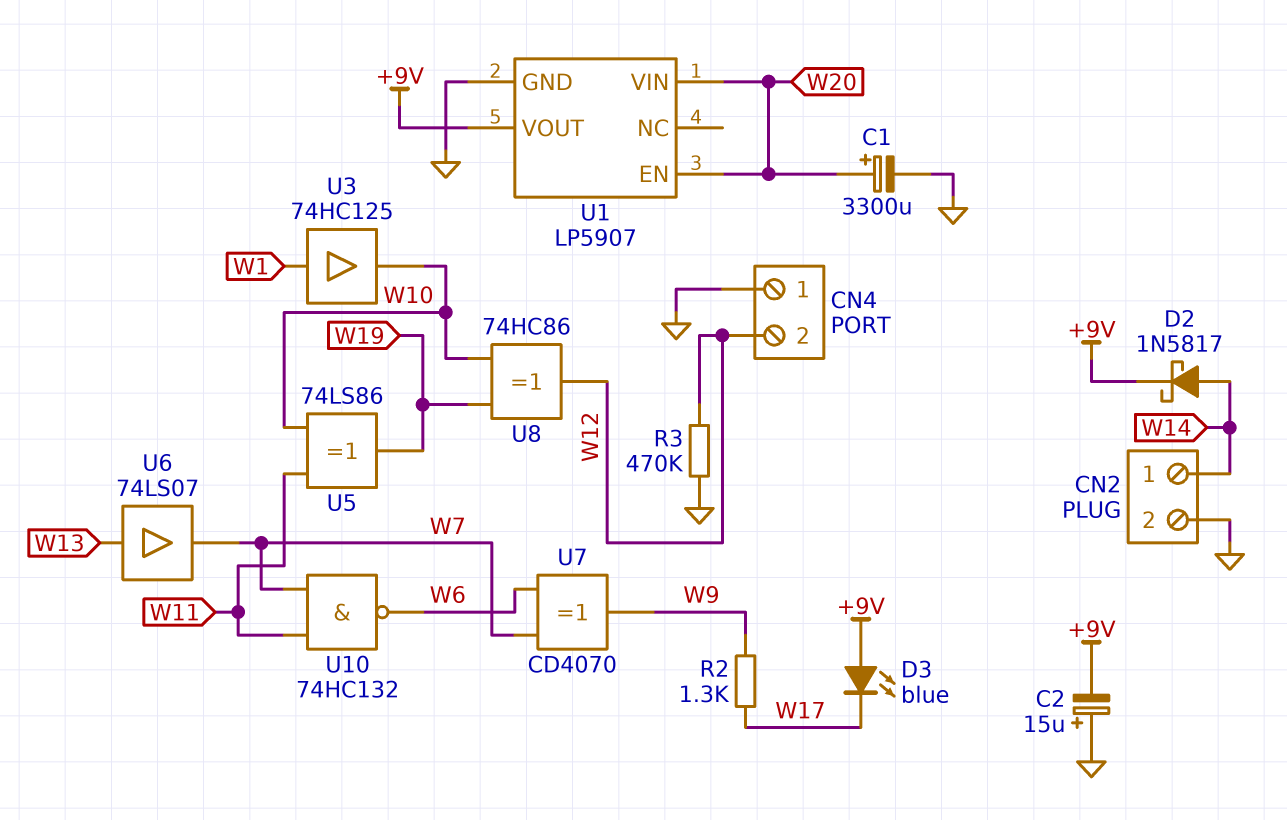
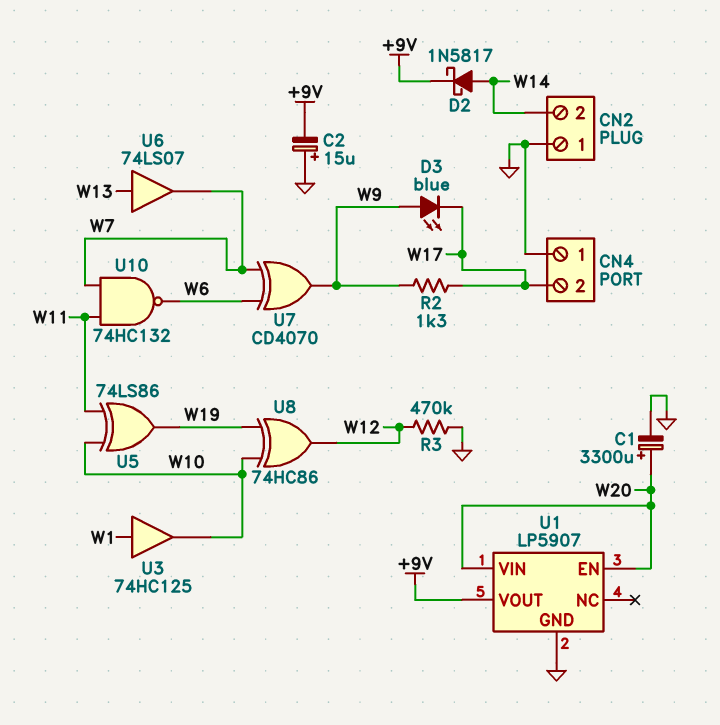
CN2 pin 1: W14 -> GND
CN2 pin 2: GND -> W14
CN4 pin 2: W12 -> W17
D3: LED blue (A +9V, K W17) -> LED blue (A W9, K W17)

